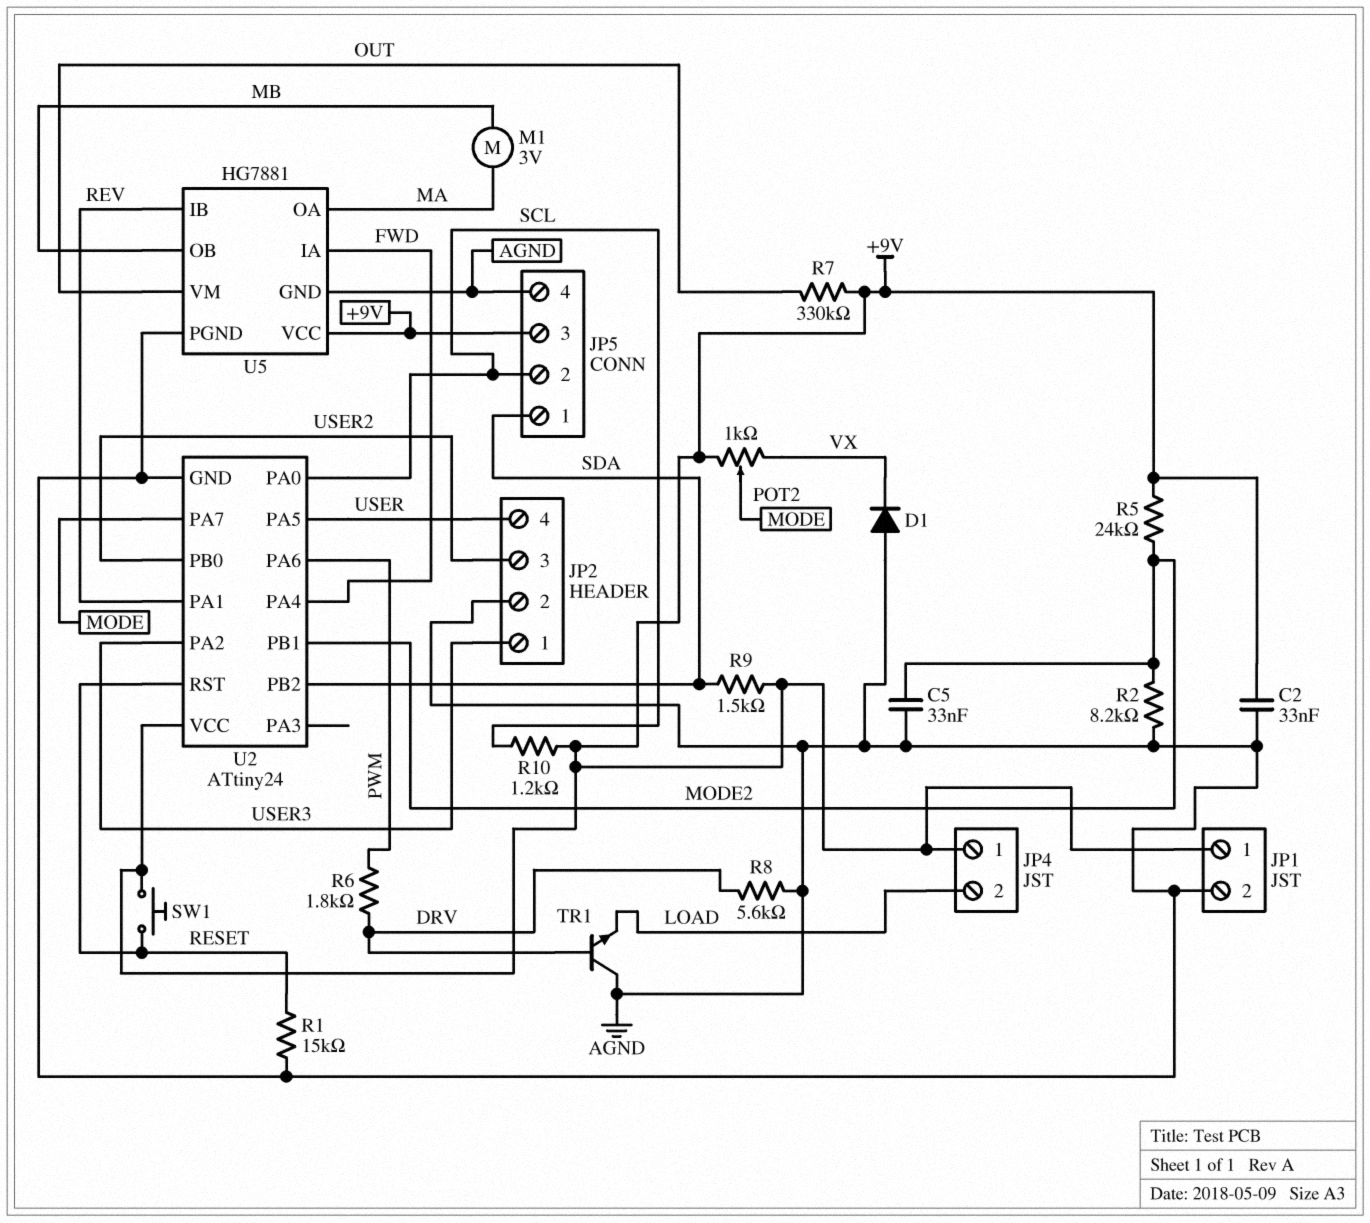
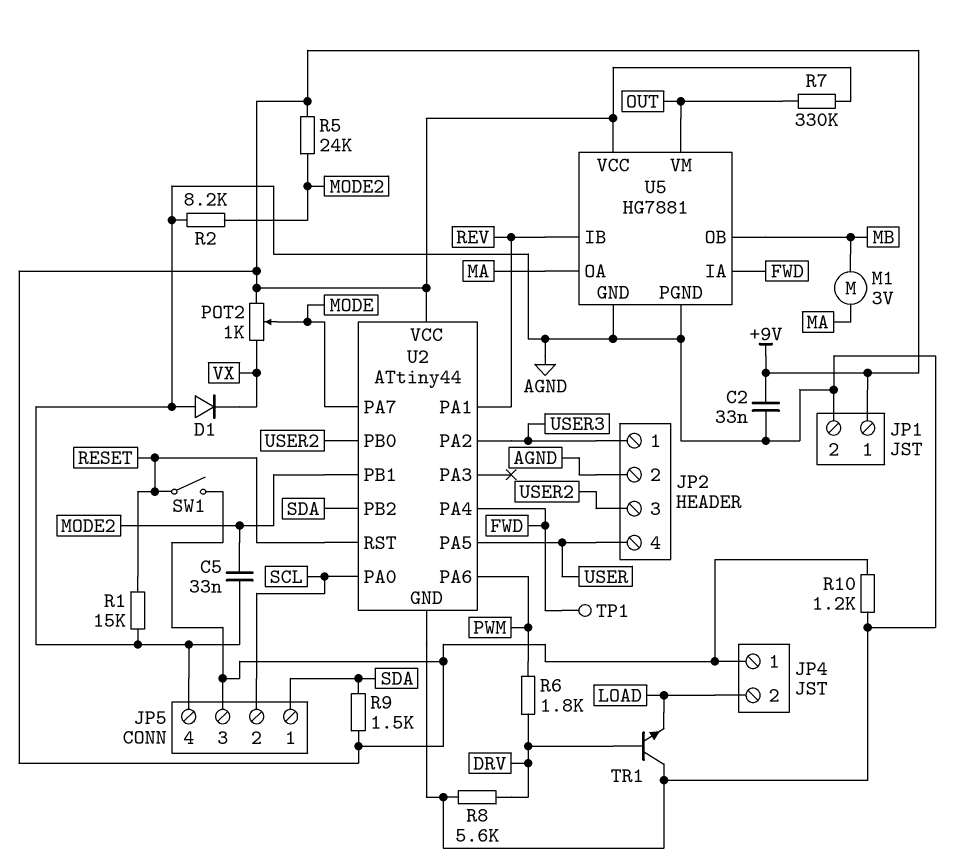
R10: 1.2k (+9V, SCL) -> 1.2k (+9V, AGND)
SW1: button (+9V, RESET) -> switch (+9V, RESET)
TP1: none -> test point (FWD)
U2: ATtiny24 -> ATtiny44

